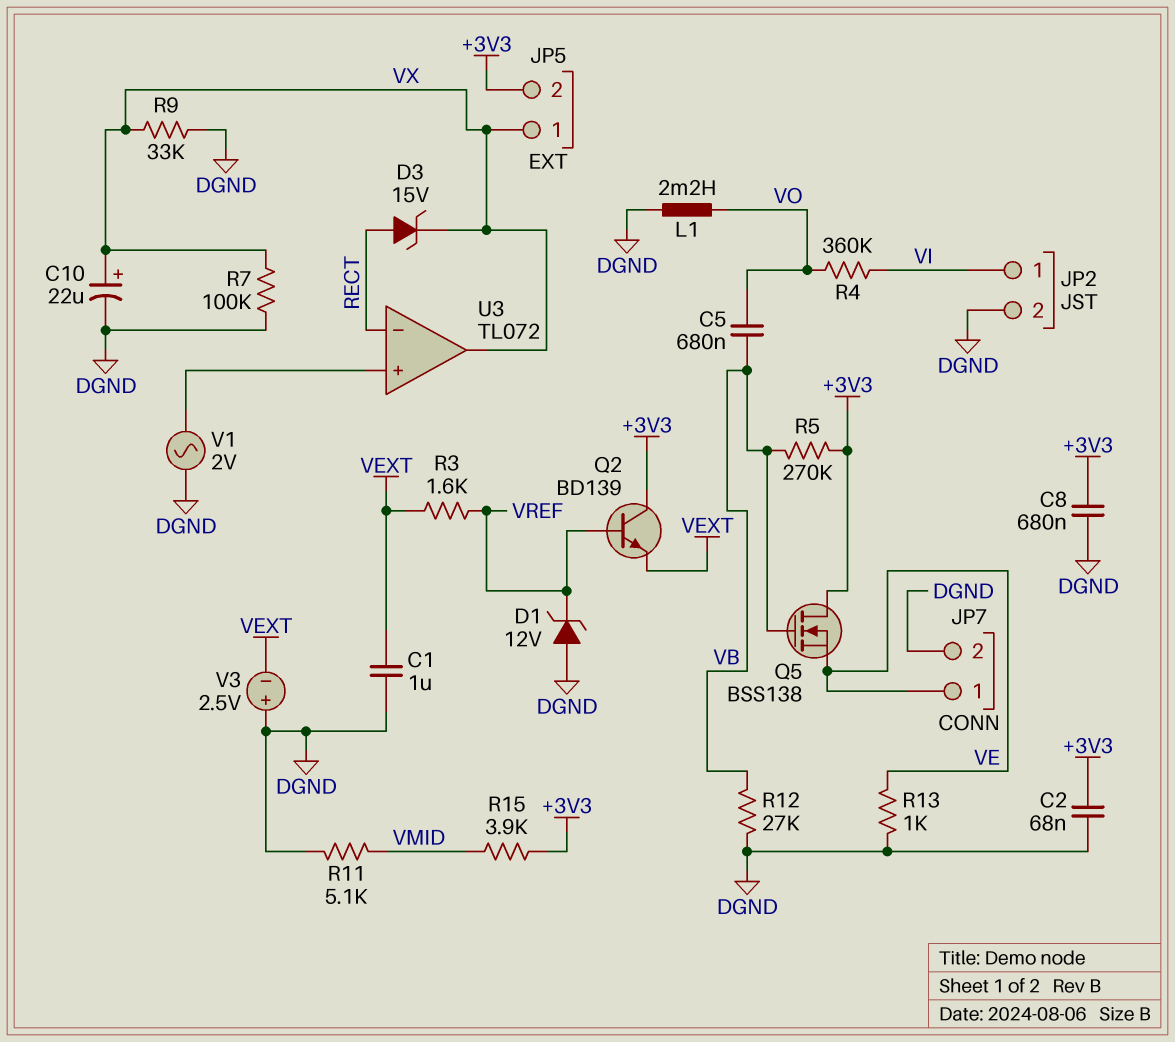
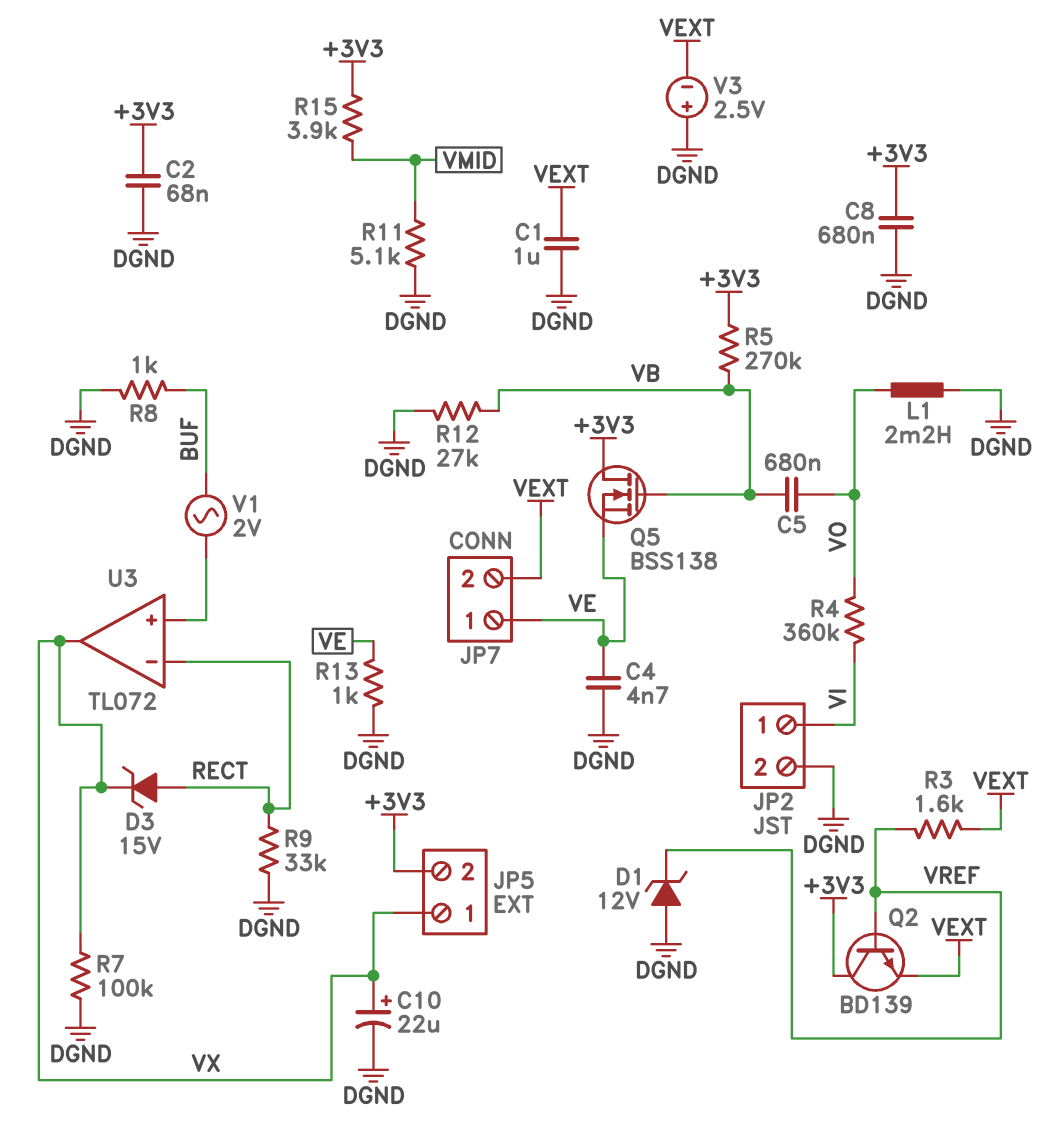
C4: none -> 4.7nF (DGND, VE)
JP7 pin 2: DGND -> VEXT
R8: none -> 1k (BUF, DGND)
R9: 33k (DGND, VX) -> 33k (DGND, RECT)
V1: AC 2V (DGND, U3/in+) -> AC 2V (BUF, U3/in+)

